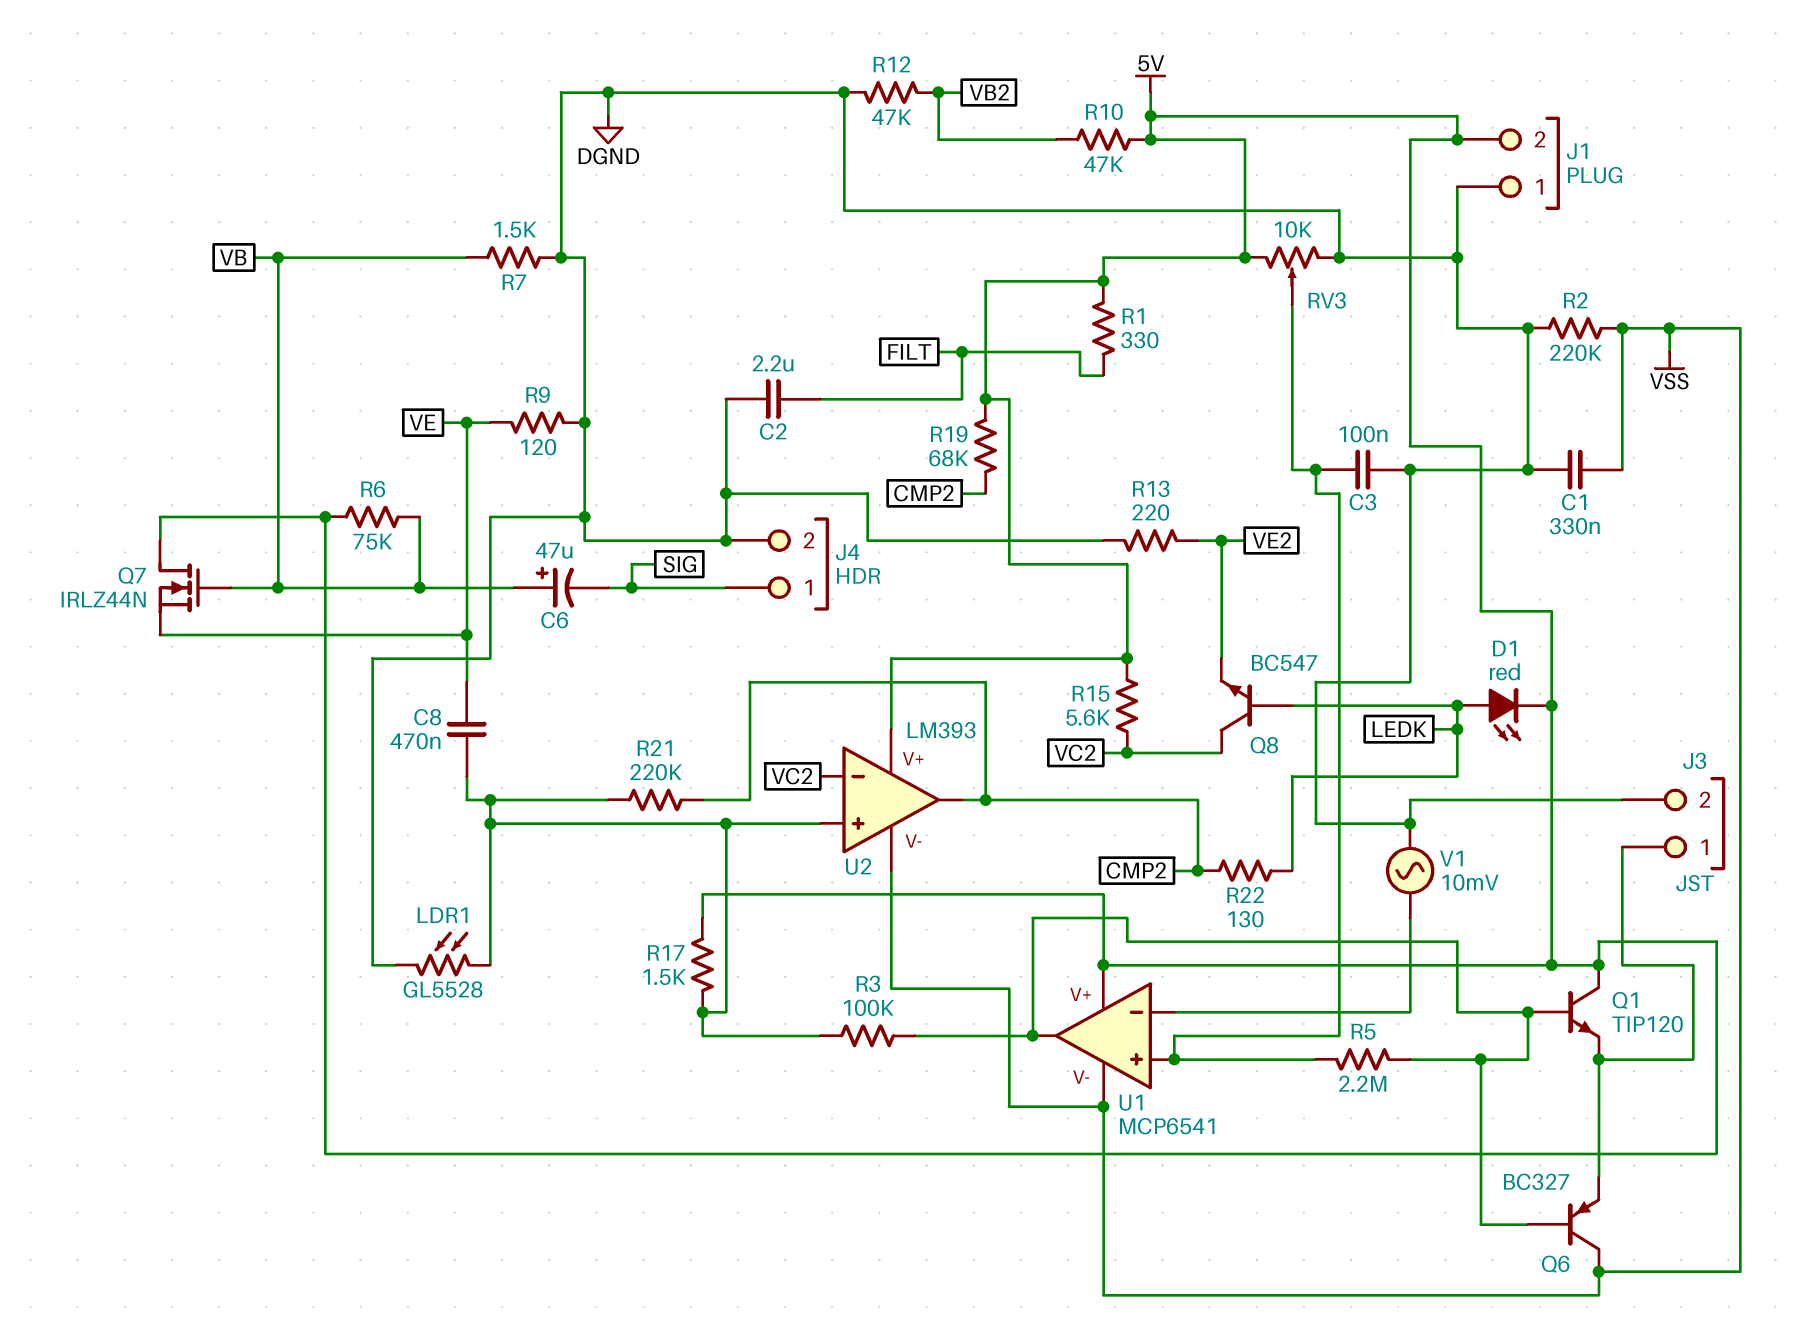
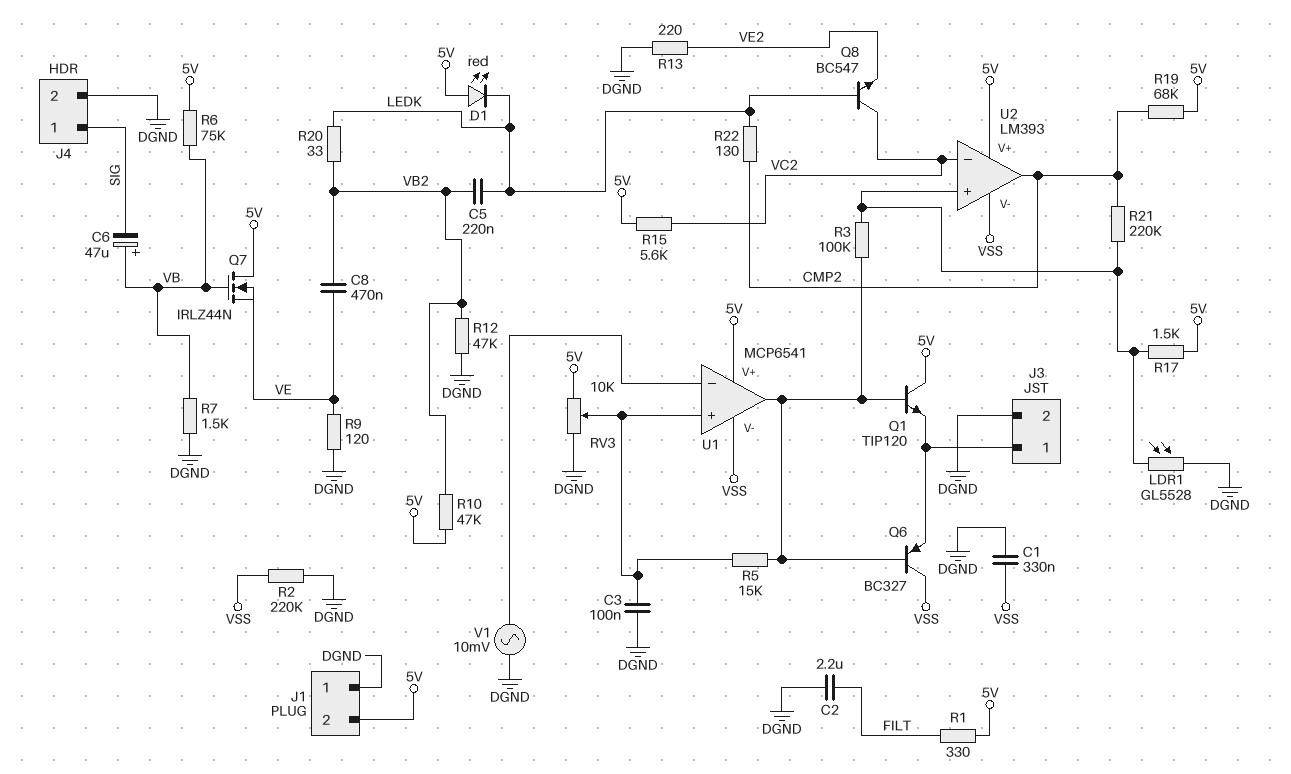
C5: none -> 220nF (LEDK, VB2)
C8: 470nF (U2/in+, VE) -> 470nF (VB2, VE)
D1: LED red (A LEDK, K 5V) -> LED red (A 5V, K LEDK)
R5: 2.2M (U1/in+, U1/out) -> 15k (U1/in+, U1/out)
R20: none -> 33 (LEDK, VB2)

